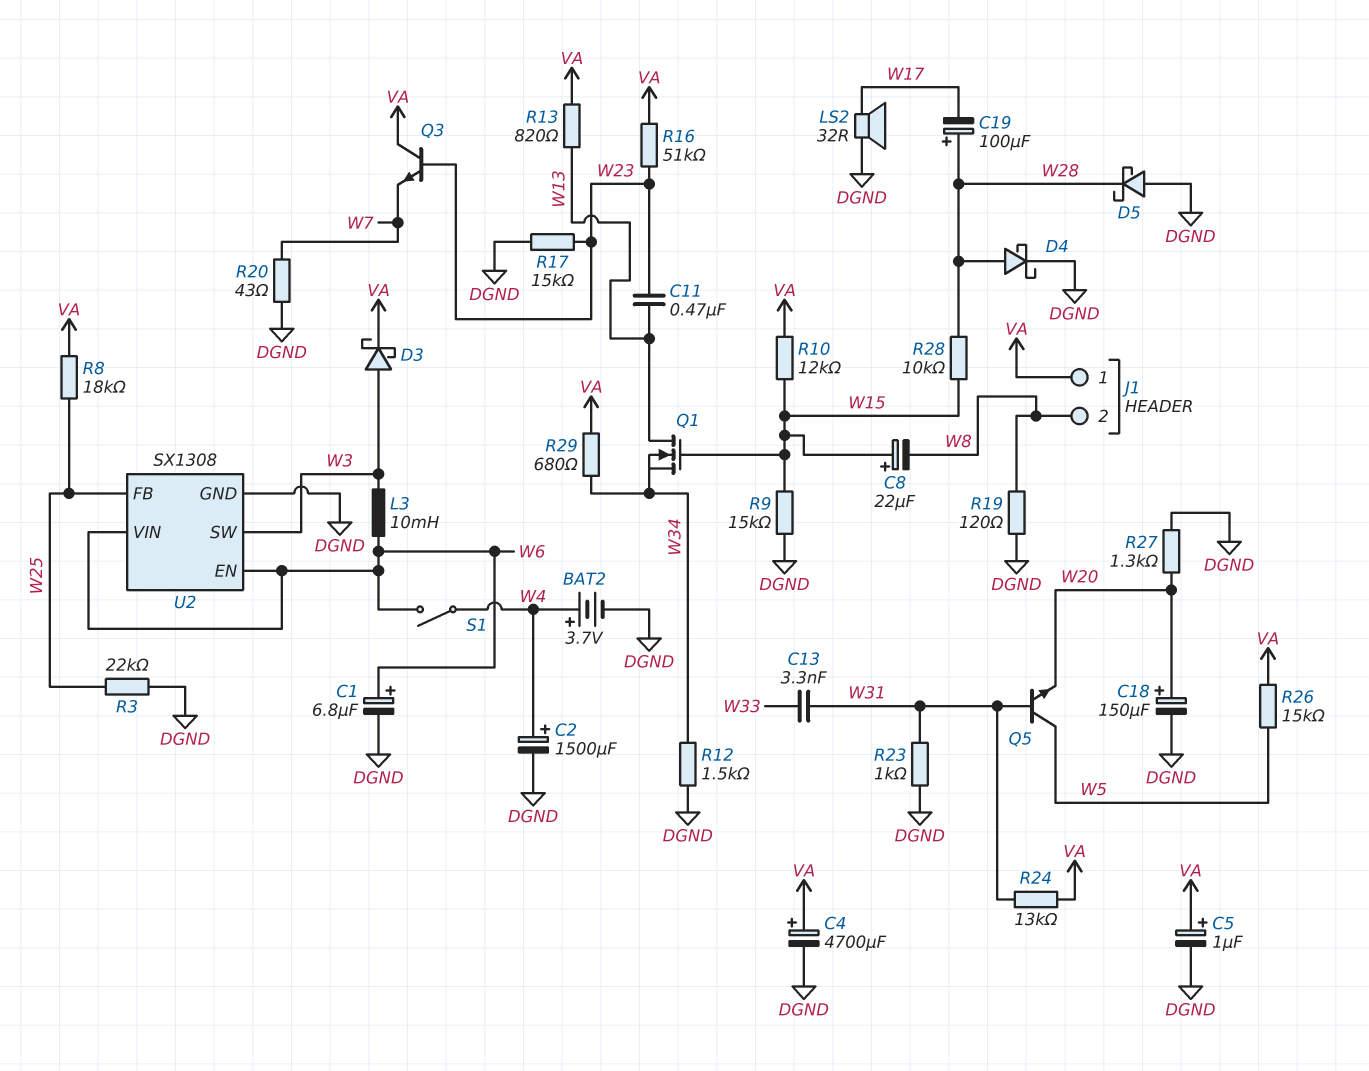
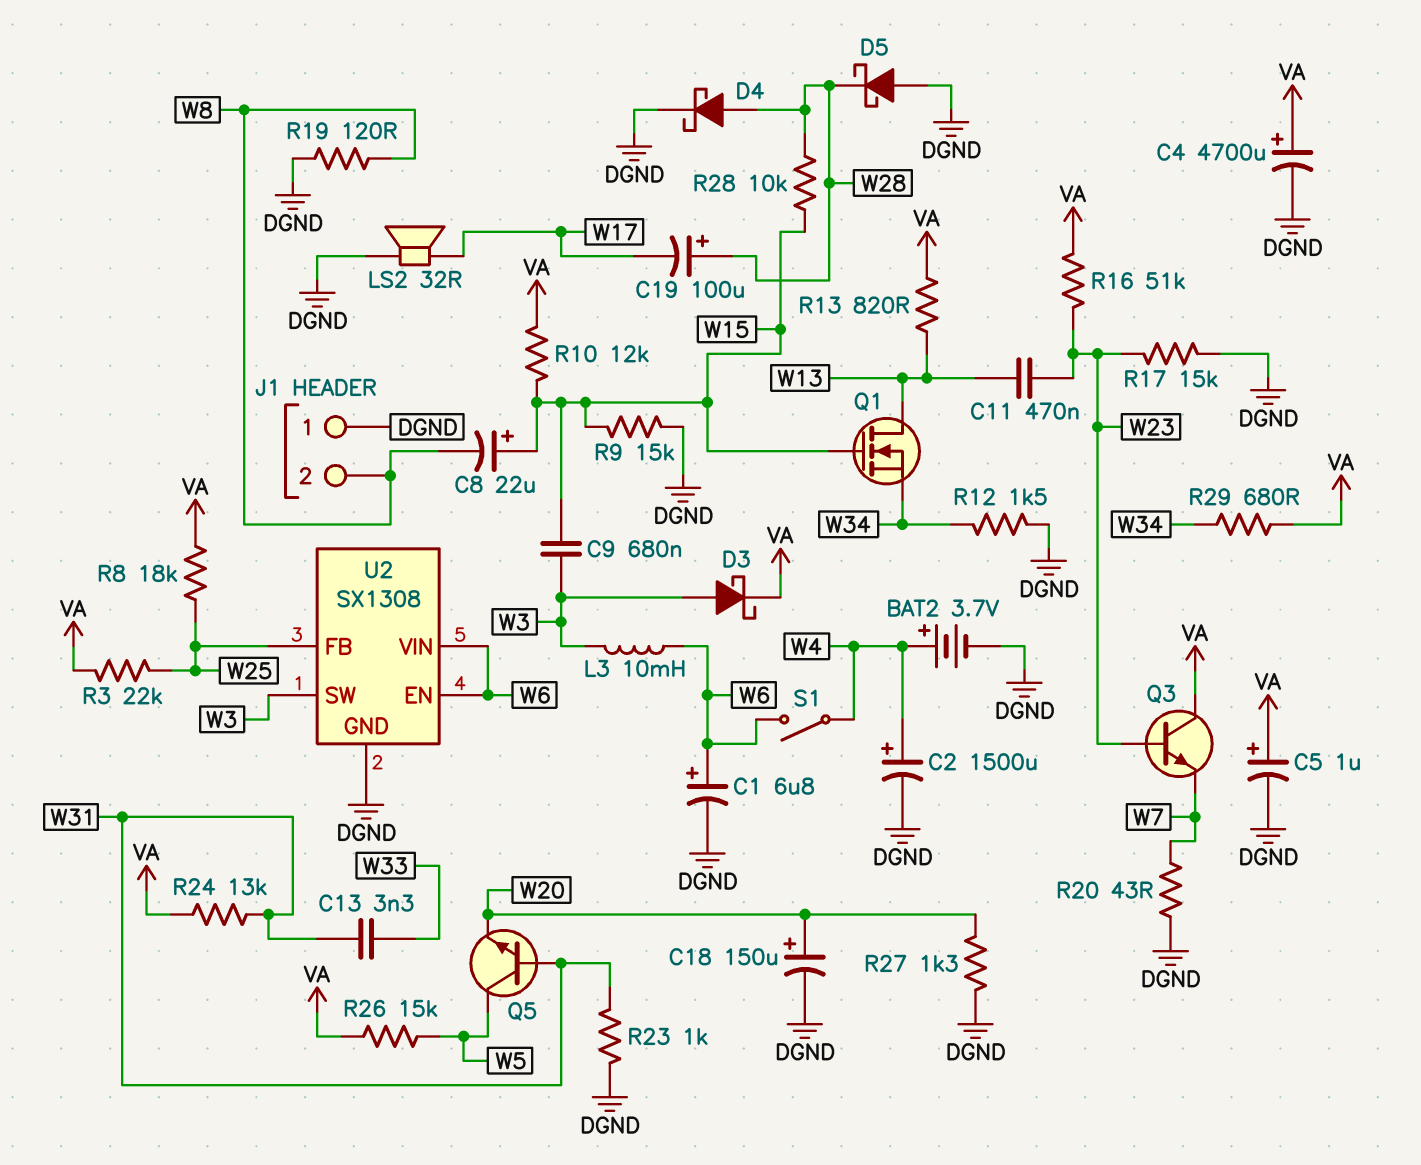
C9: none -> 680nF (W3, W15)
J1 pin 1: VA -> DGND
R3: 22k (DGND, W25) -> 22k (VA, W25)

